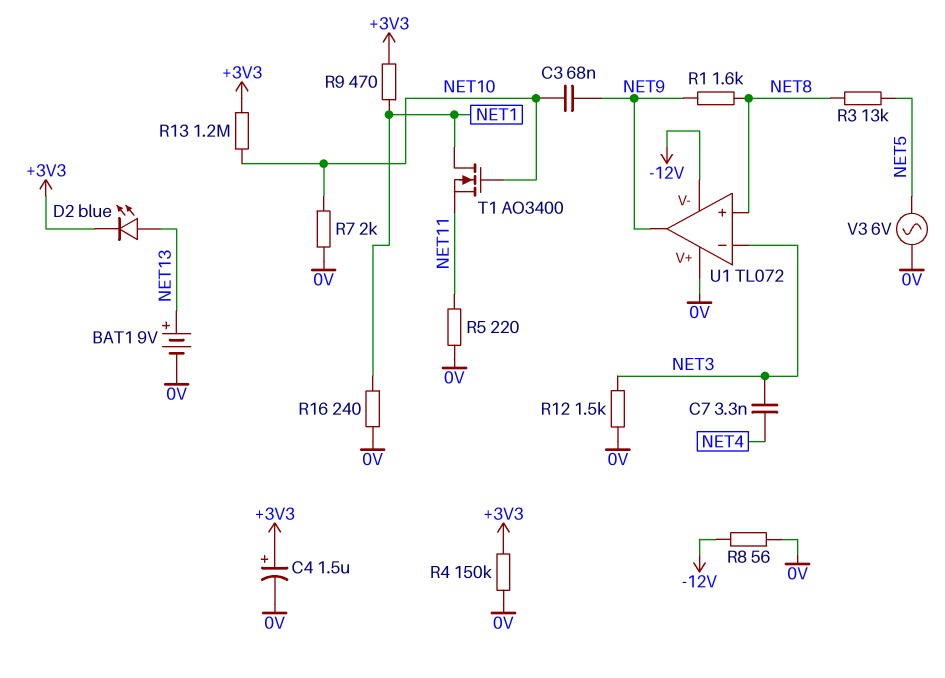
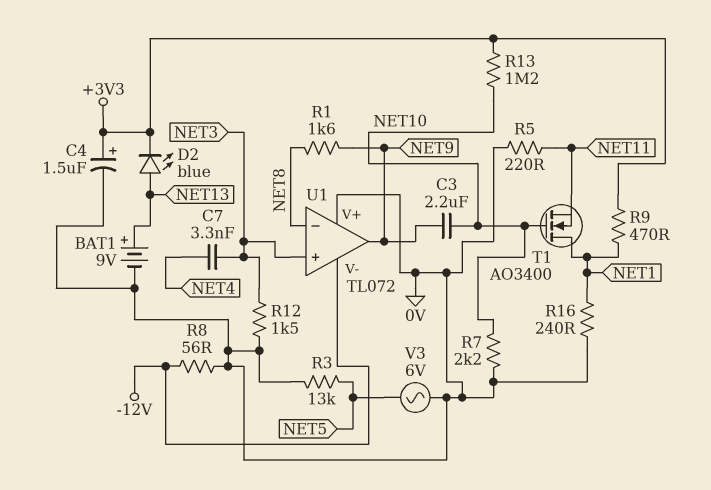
C3: 68nF (NET9, NET10) -> 2.2uF (NET9, NET10)
R3: 13k (NET5, NET8) -> 13k (0V, NET5)
R4: 150k (+3V3, 0V) -> none
R7: 2k (0V, NET10) -> 2.2k (0V, NET10)
U1 pin in+: NET8 -> NET3
U1 pin in-: NET3 -> NET8

